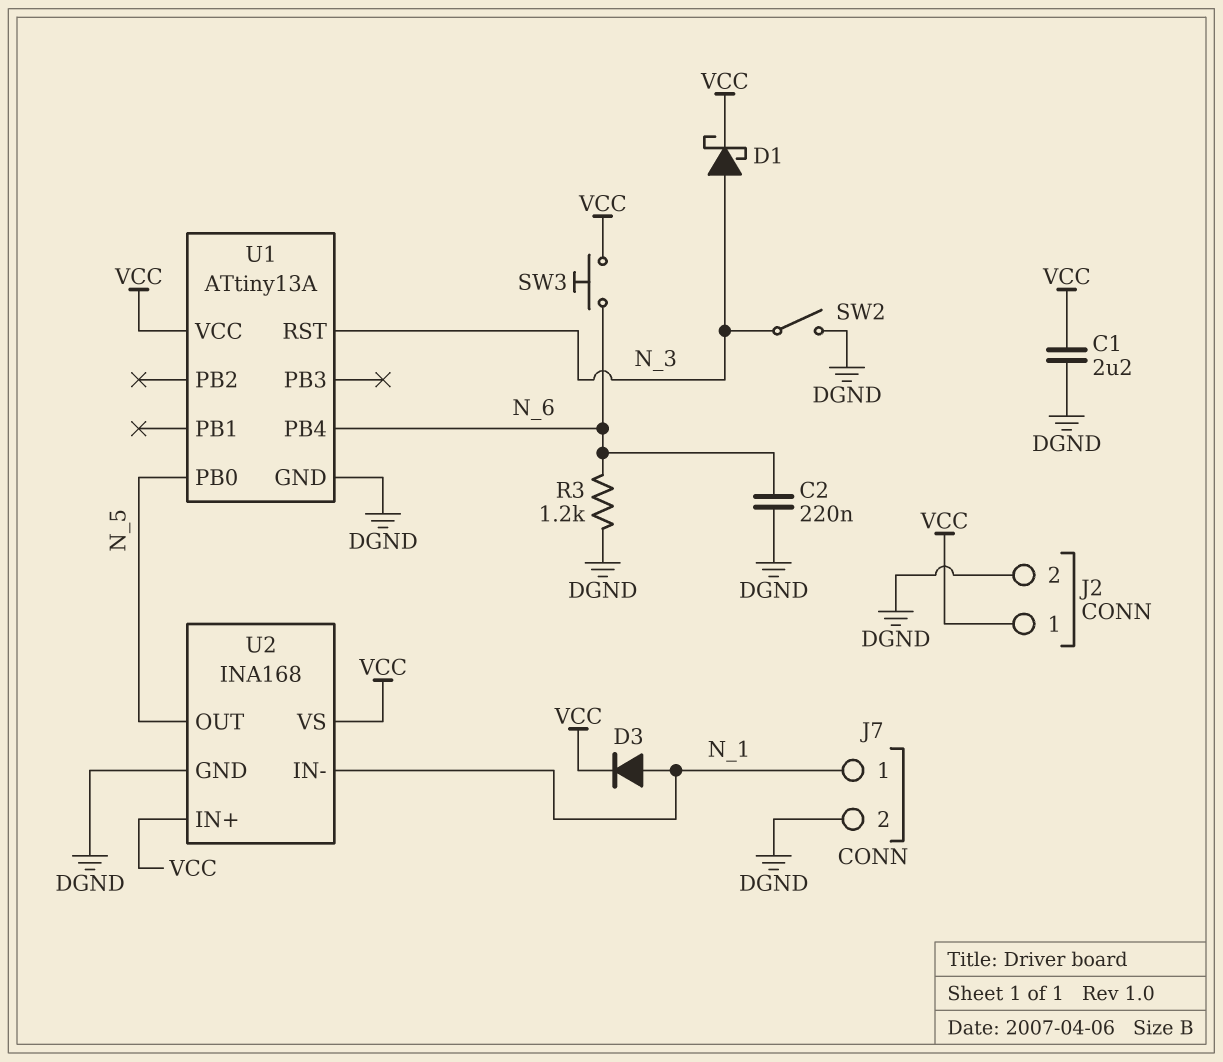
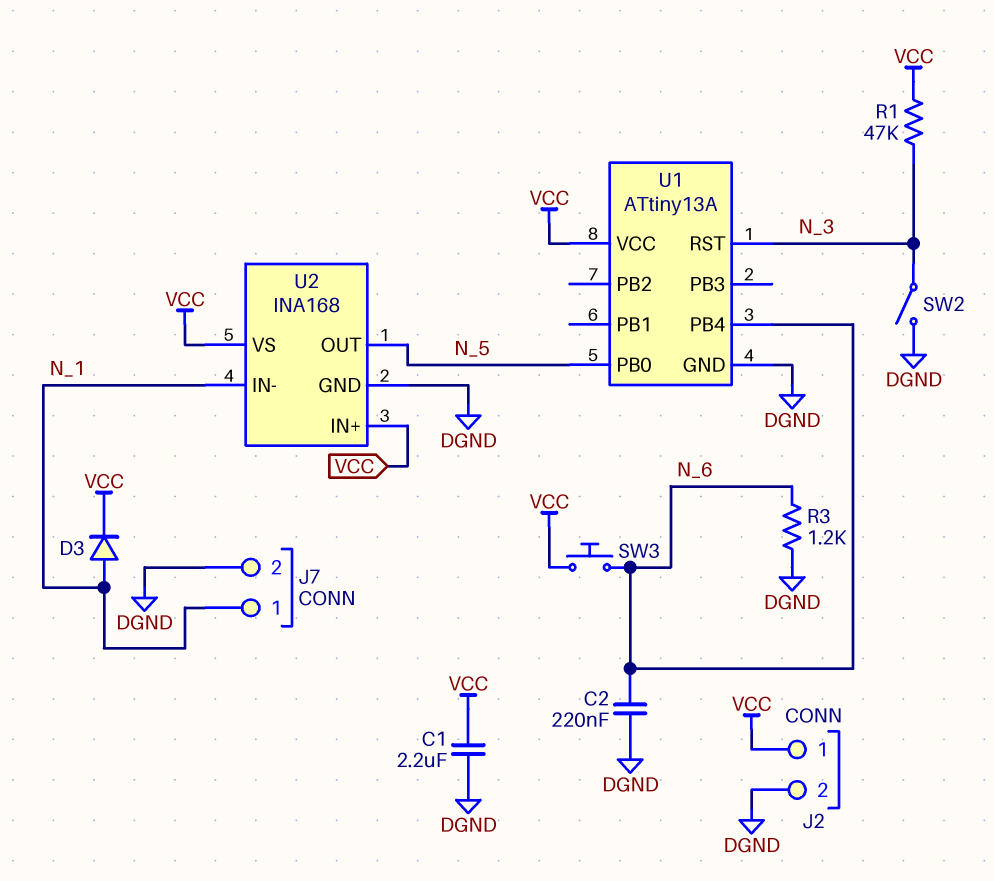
D1: schottky (A N_3, K VCC) -> none
R1: none -> 47k (N_3, VCC)

